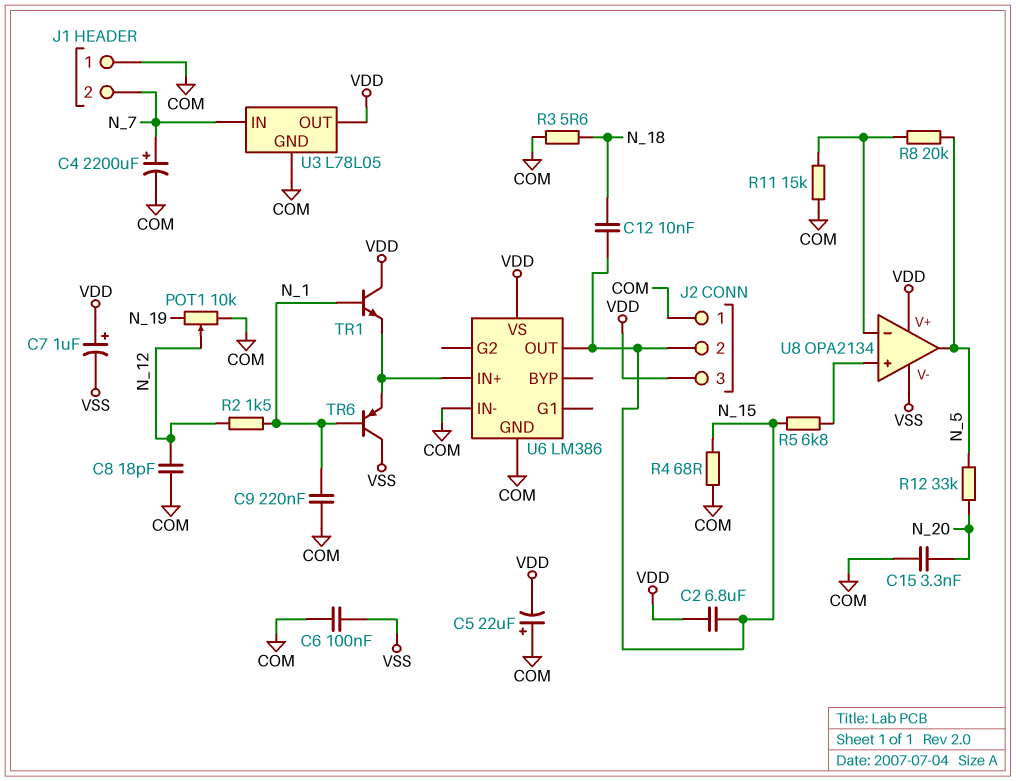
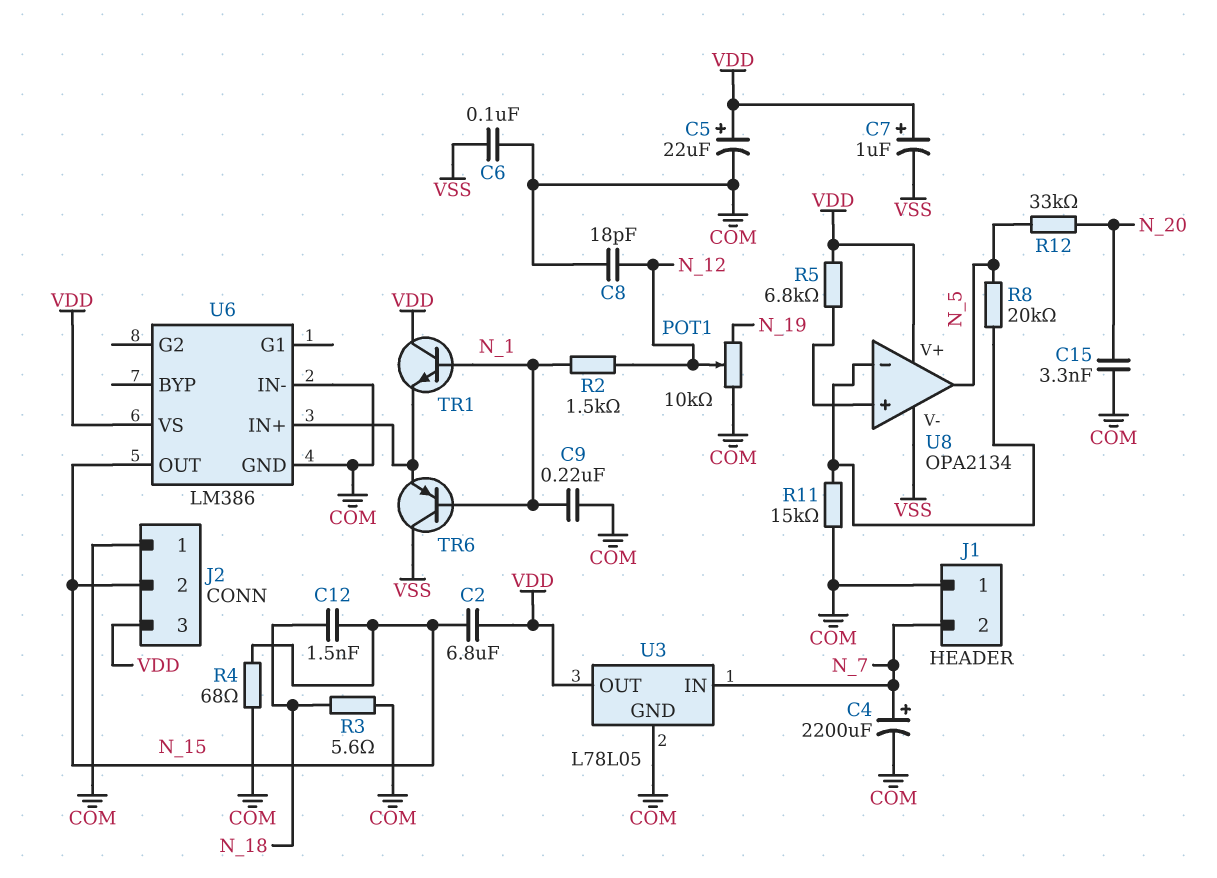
C5: 22uF (plus COM, minus VDD) -> 22uF (plus VDD, minus COM)
C12: 10nF (N_15, N_18) -> 1.5nF (N_15, N_18)
R5: 6.8k (N_15, U8/in+) -> 6.8k (U8/in+, VDD)

